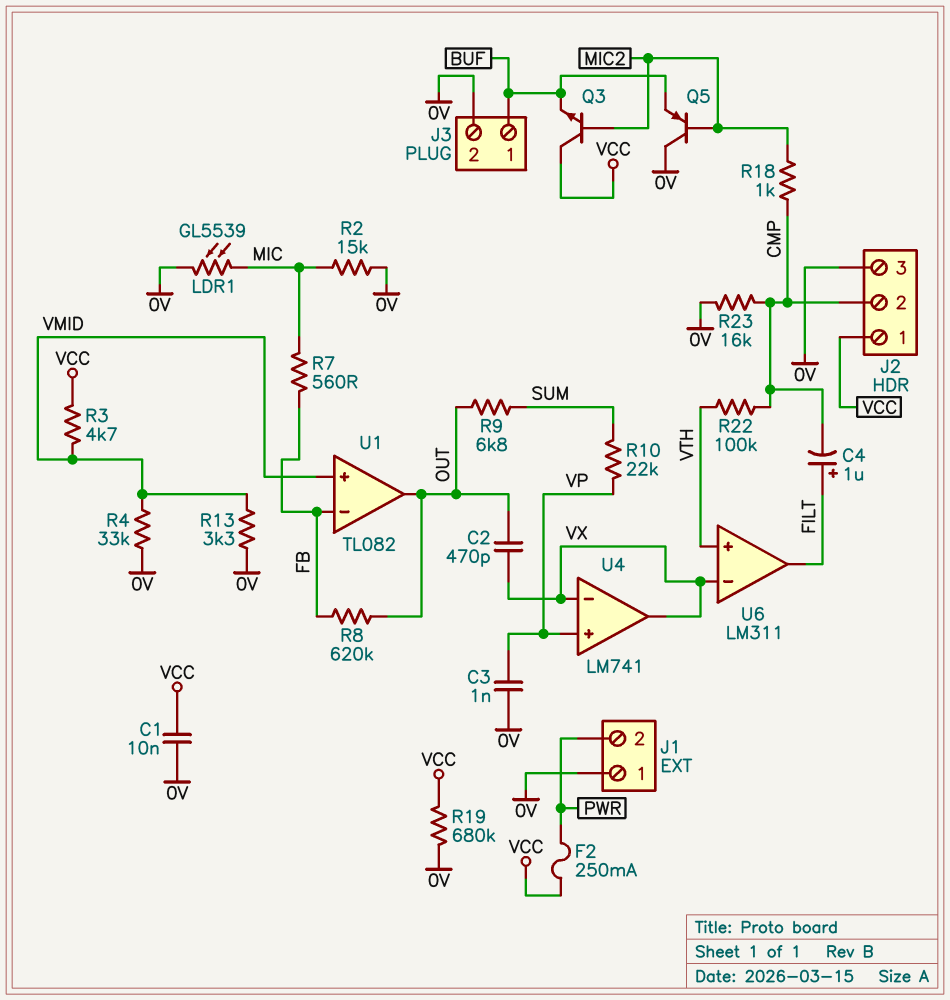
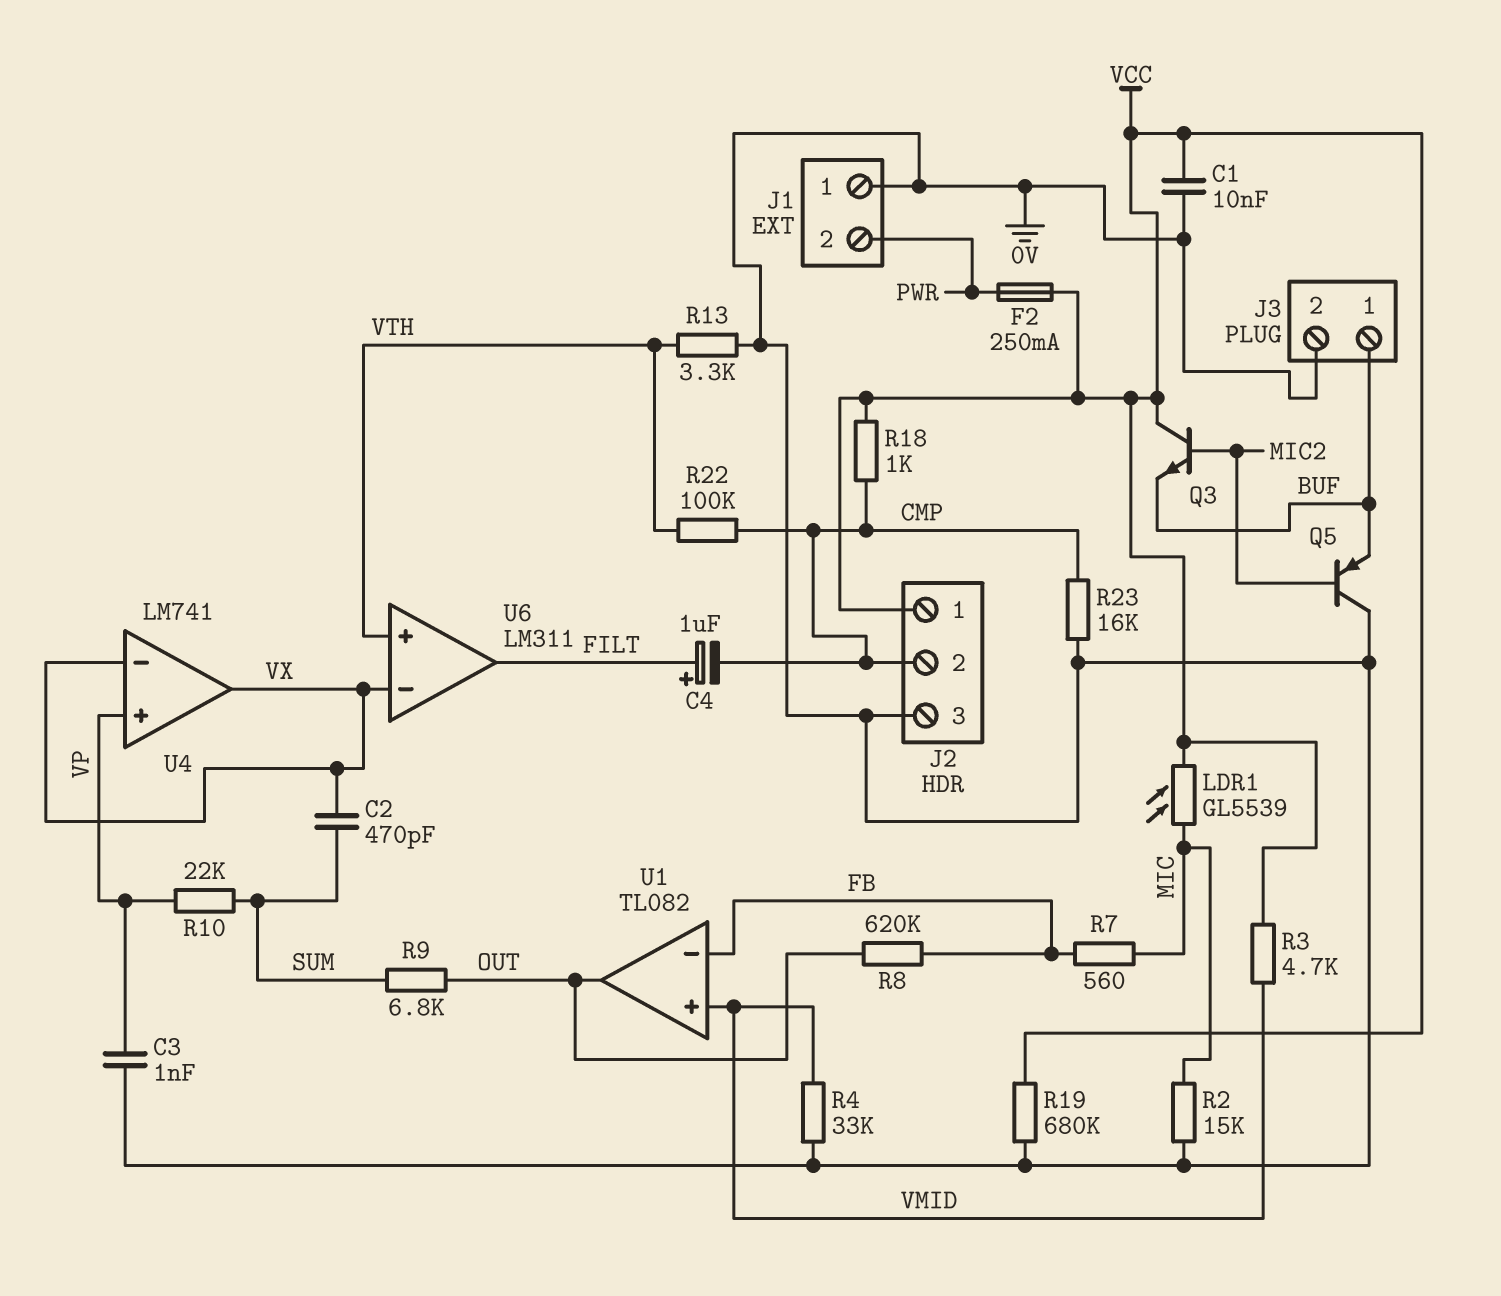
C2: 470pF (OUT, VX) -> 470pF (SUM, VX)
LDR1: GL5539 (0V, MIC) -> GL5539 (MIC, VCC)
R13: 3.3k (0V, VMID) -> 3.3k (0V, VTH)
R18: 1k (CMP, MIC2) -> 1k (CMP, VCC)

